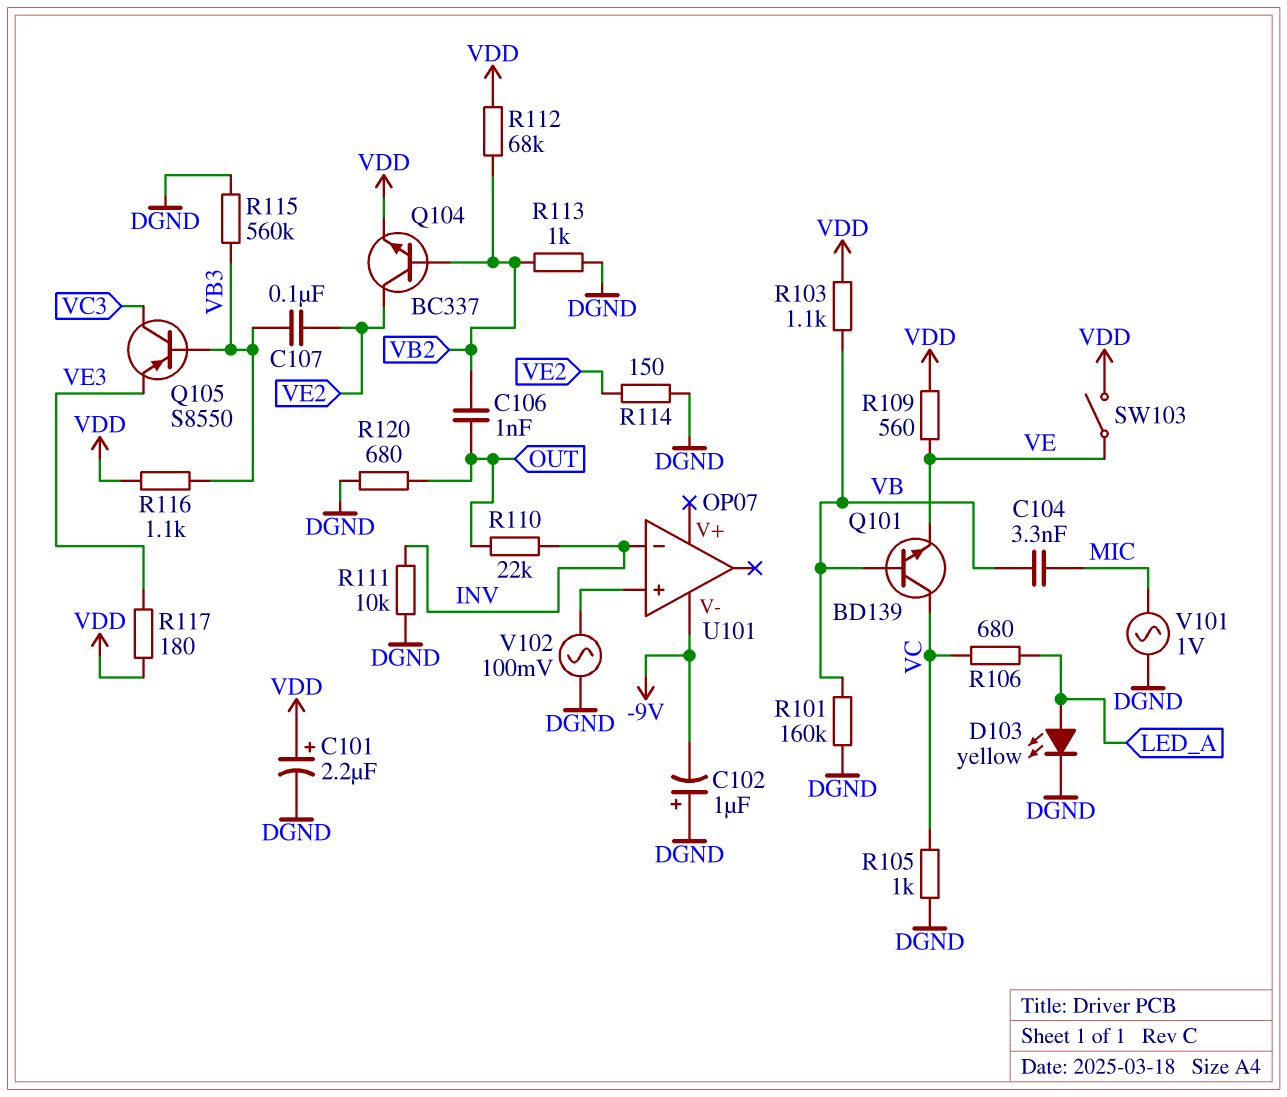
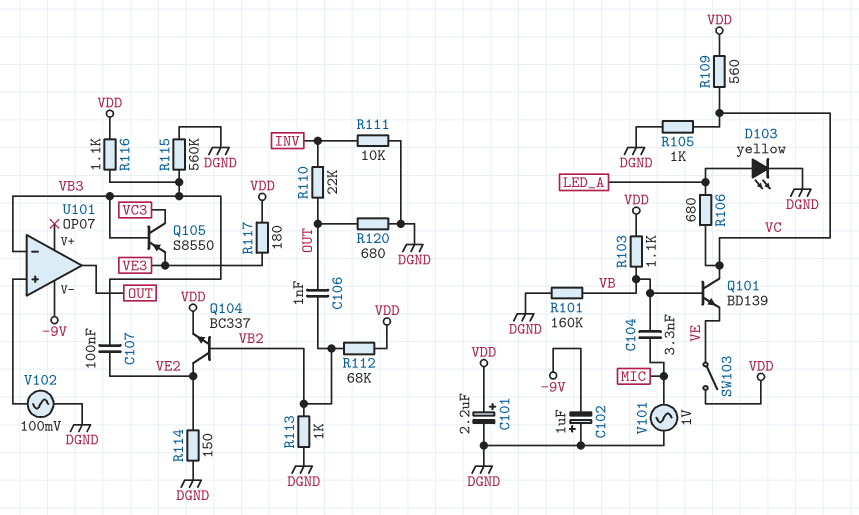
R109: 560 (VDD, VE) -> 560 (VC, VDD)
U101 pin in-: INV -> VB3
U101 pin out: none -> OUT

